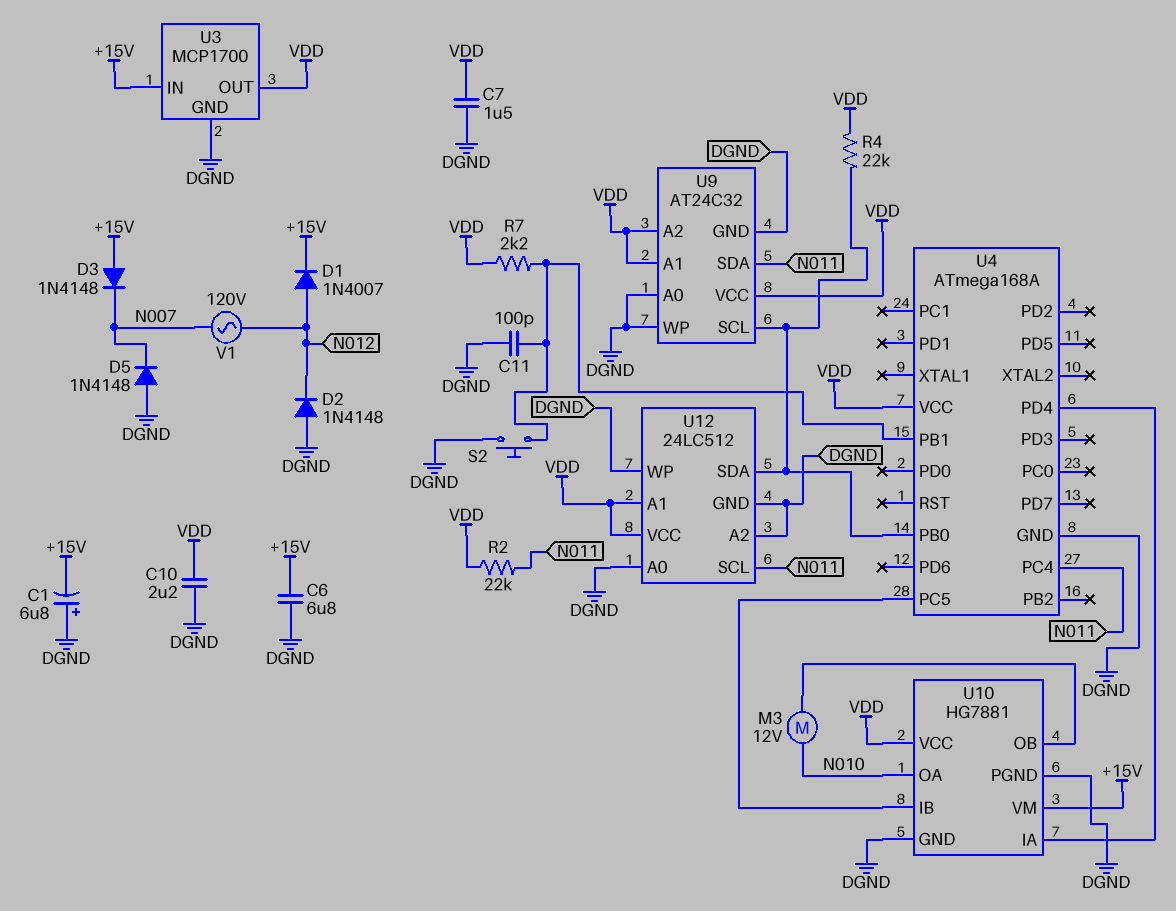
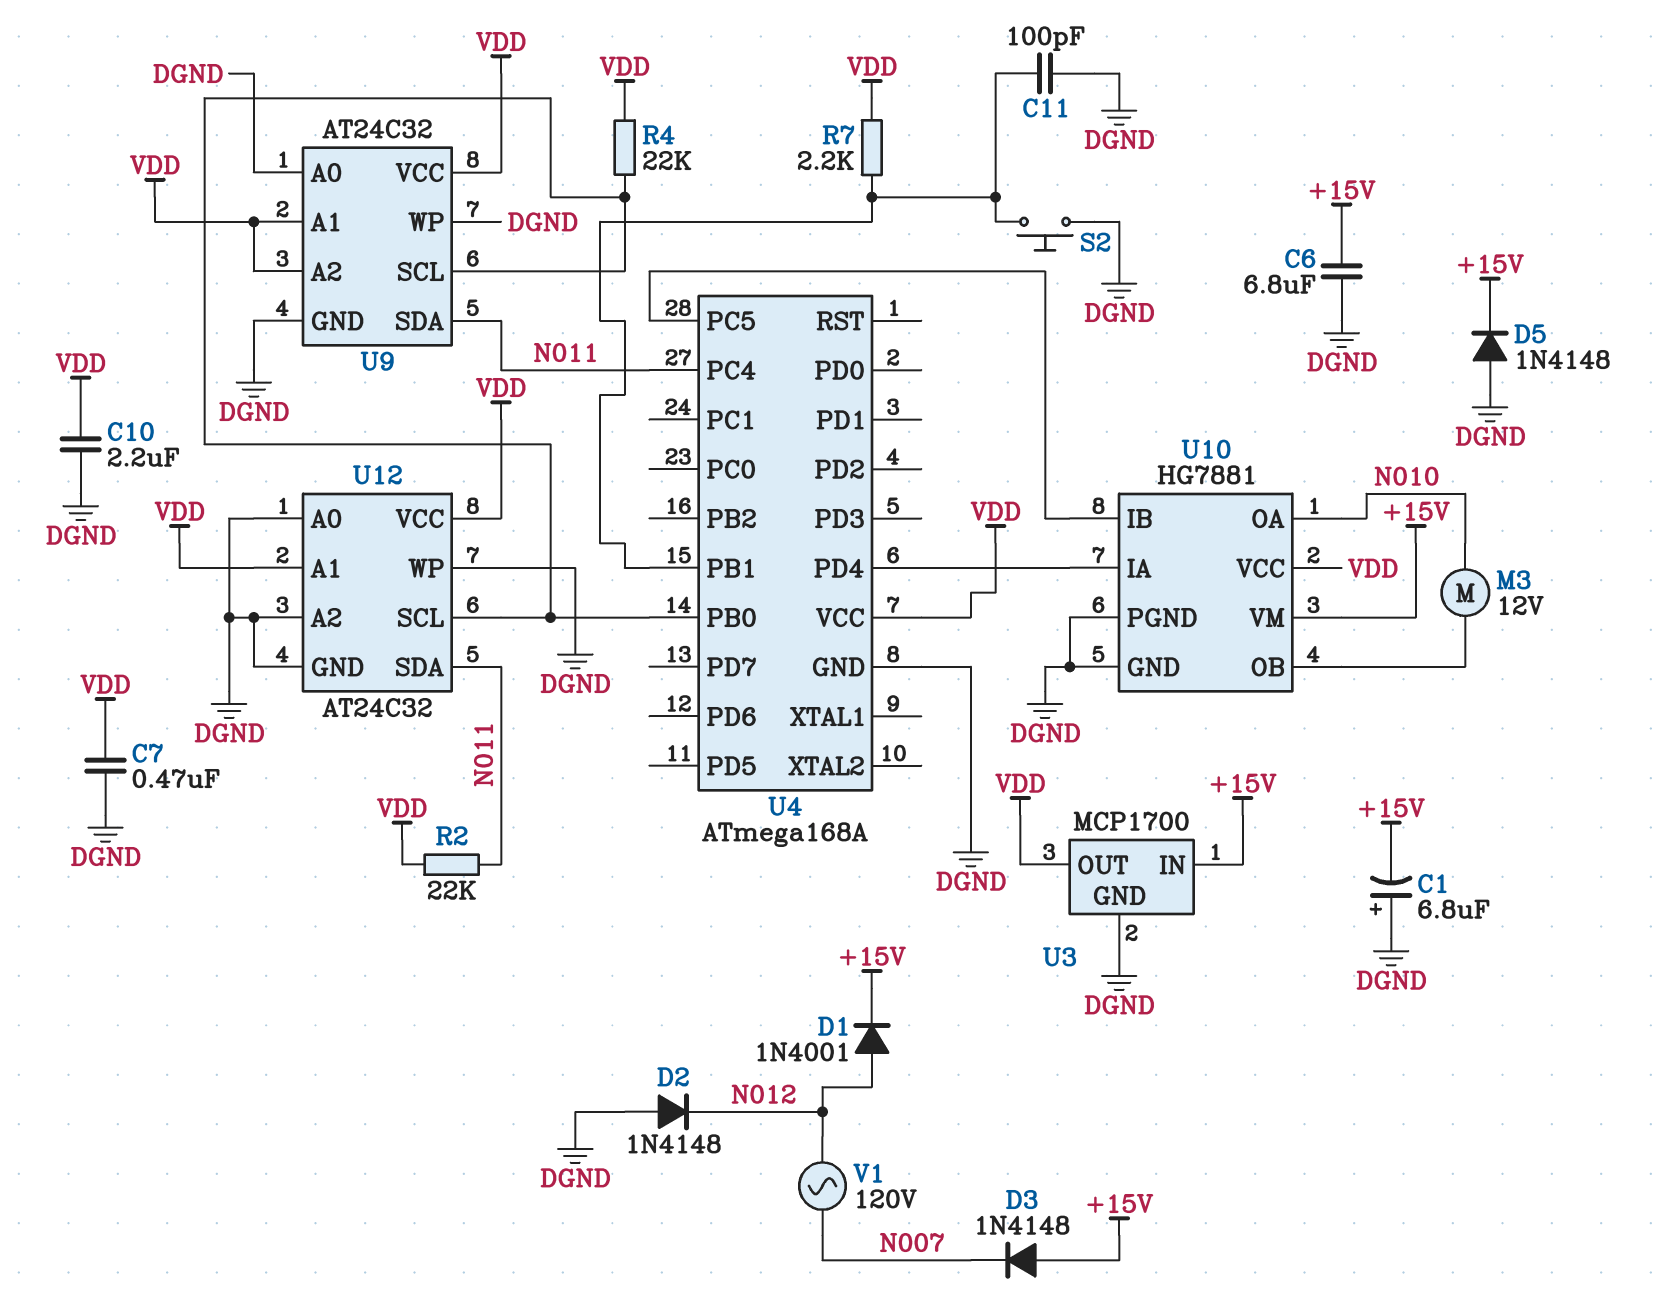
C7: 1.5uF (DGND, VDD) -> 470nF (DGND, VDD)
D1: diode 1N4007 (A N012, K +15V) -> diode 1N4001 (A N012, K +15V)
D5: diode 1N4148 (A DGND, K N007) -> diode 1N4148 (A DGND, K +15V)
U12: 24LC512 -> AT24C32
U12 pin SCL: N011 -> U4/PB0
U12 pin SDA: U4/PB0 -> N011

